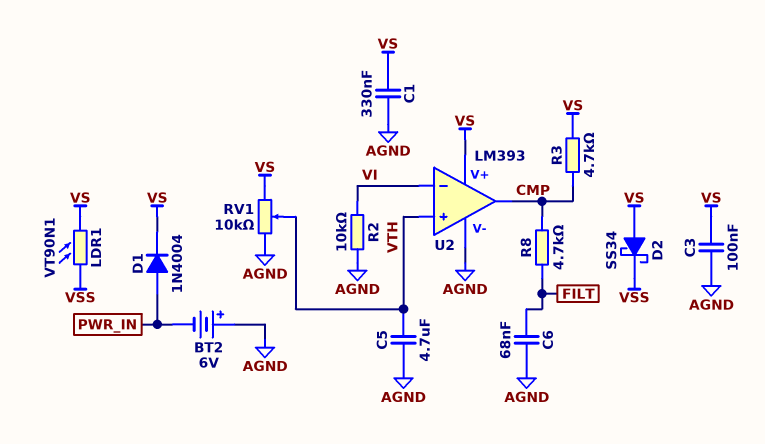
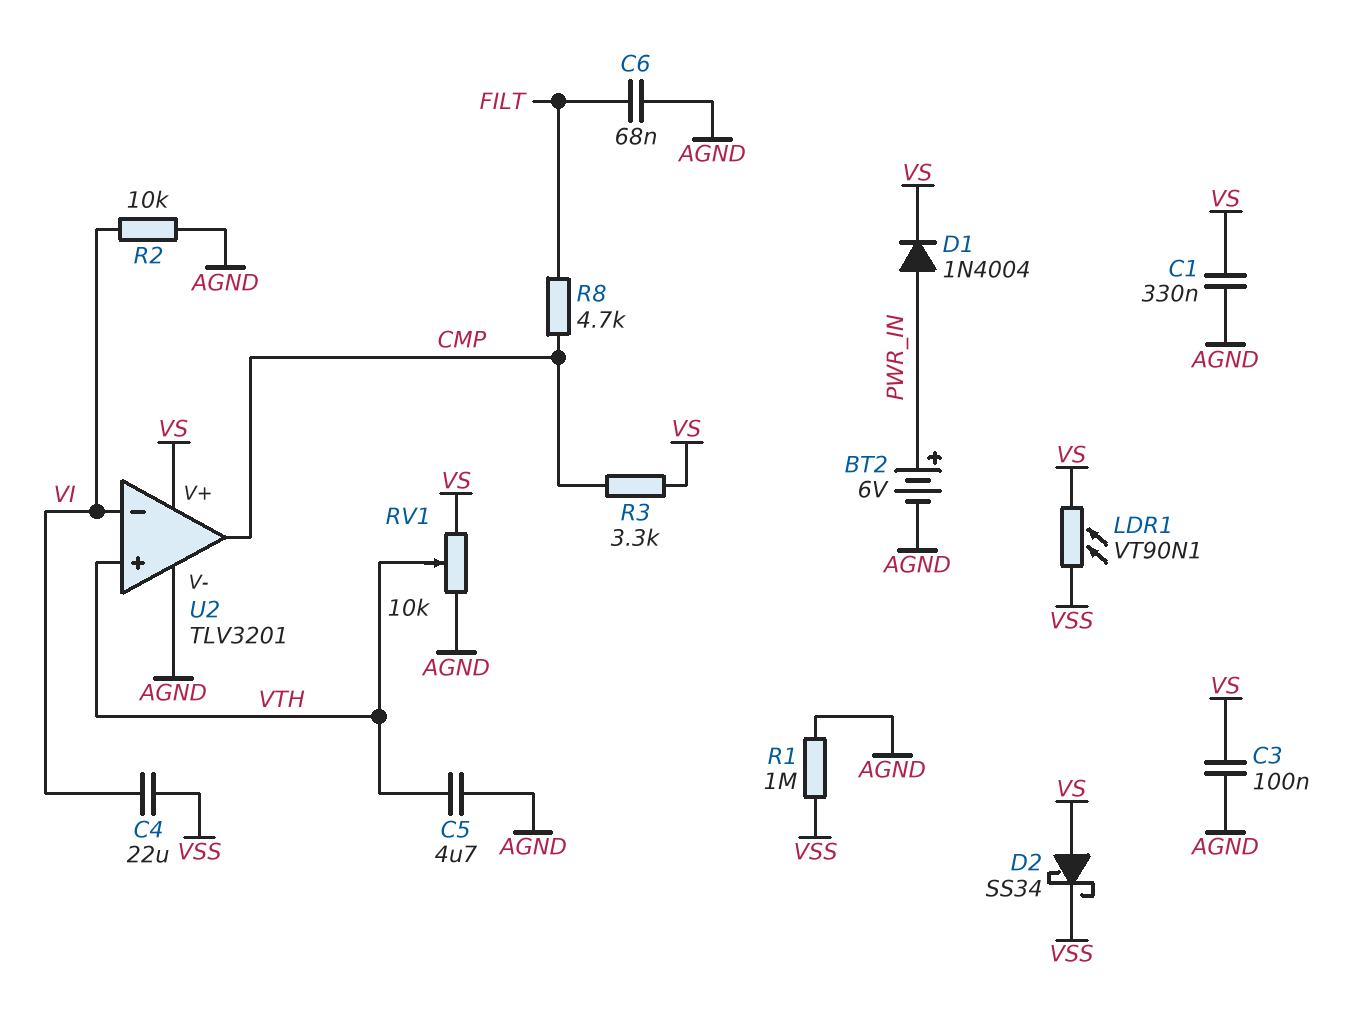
BT2: 6V (plus AGND, minus PWR_IN) -> 6V (plus PWR_IN, minus AGND)
C4: none -> 22uF (VI, VSS)
R1: none -> 1M (AGND, VSS)
R3: 4.7k (CMP, VS) -> 3.3k (CMP, VS)
U2: LM393 -> TLV3201

